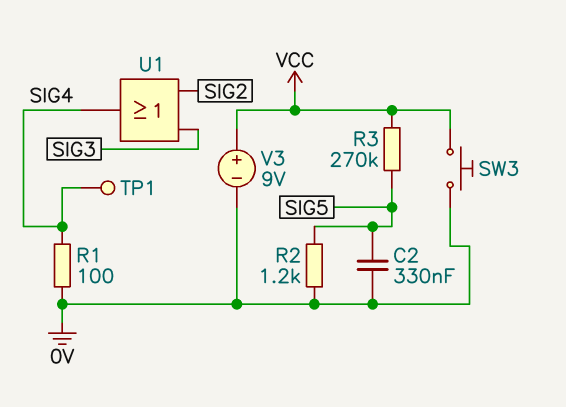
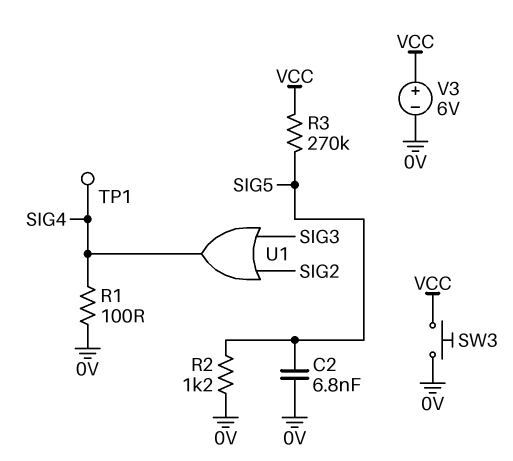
C2: 330nF (0V, SIG5) -> 6.8nF (0V, SIG5)
V3: 9V (plus VCC, minus 0V) -> 6V (plus VCC, minus 0V)

